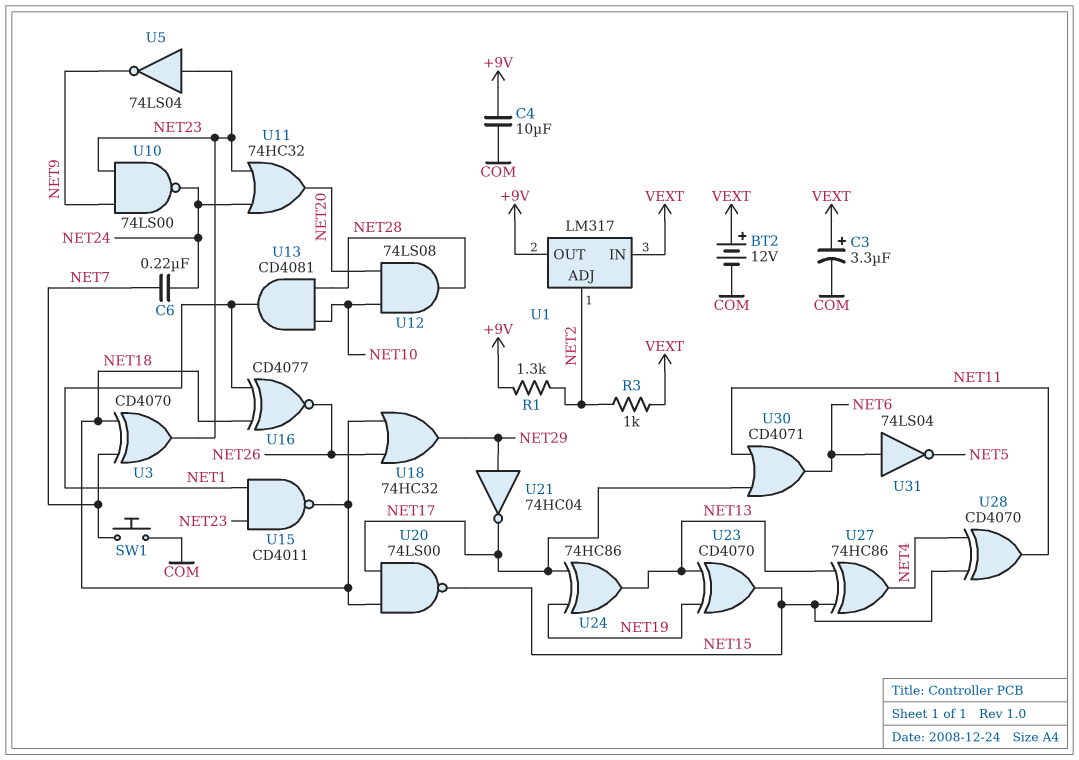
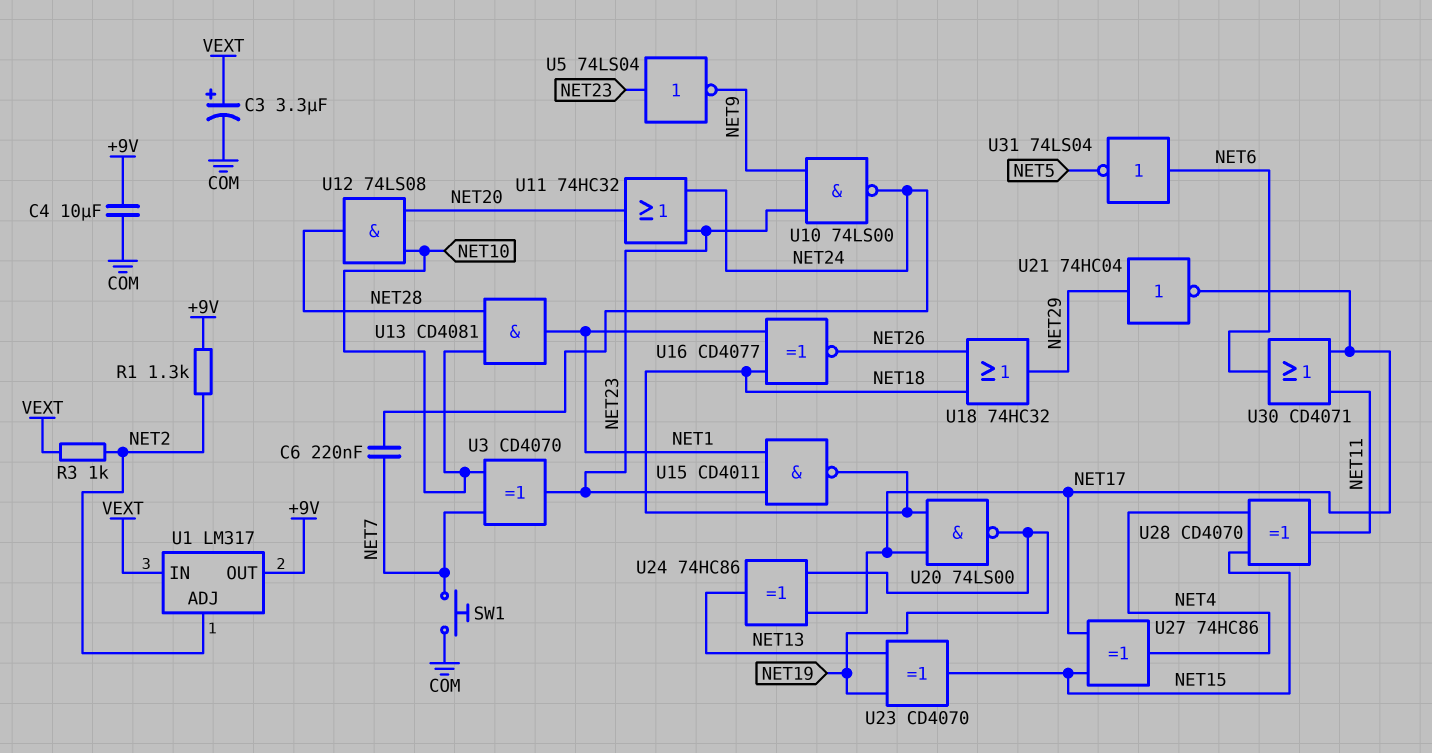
BT2: 12V (plus VEXT, minus COM) -> none
U3: XOR CD4070 (in NET7, in NET18, out NET23) -> XOR CD4070 (in NET7, in NET10, out NET23)
U20: NAND 74LS00 (in NET17, in NET18, out NET15) -> NAND 74LS00 (in NET17, in NET18, out NET19)
U27: XOR 74HC86 (in NET13, in NET15, out NET4) -> XOR 74HC86 (in NET15, in NET17, out NET4)

